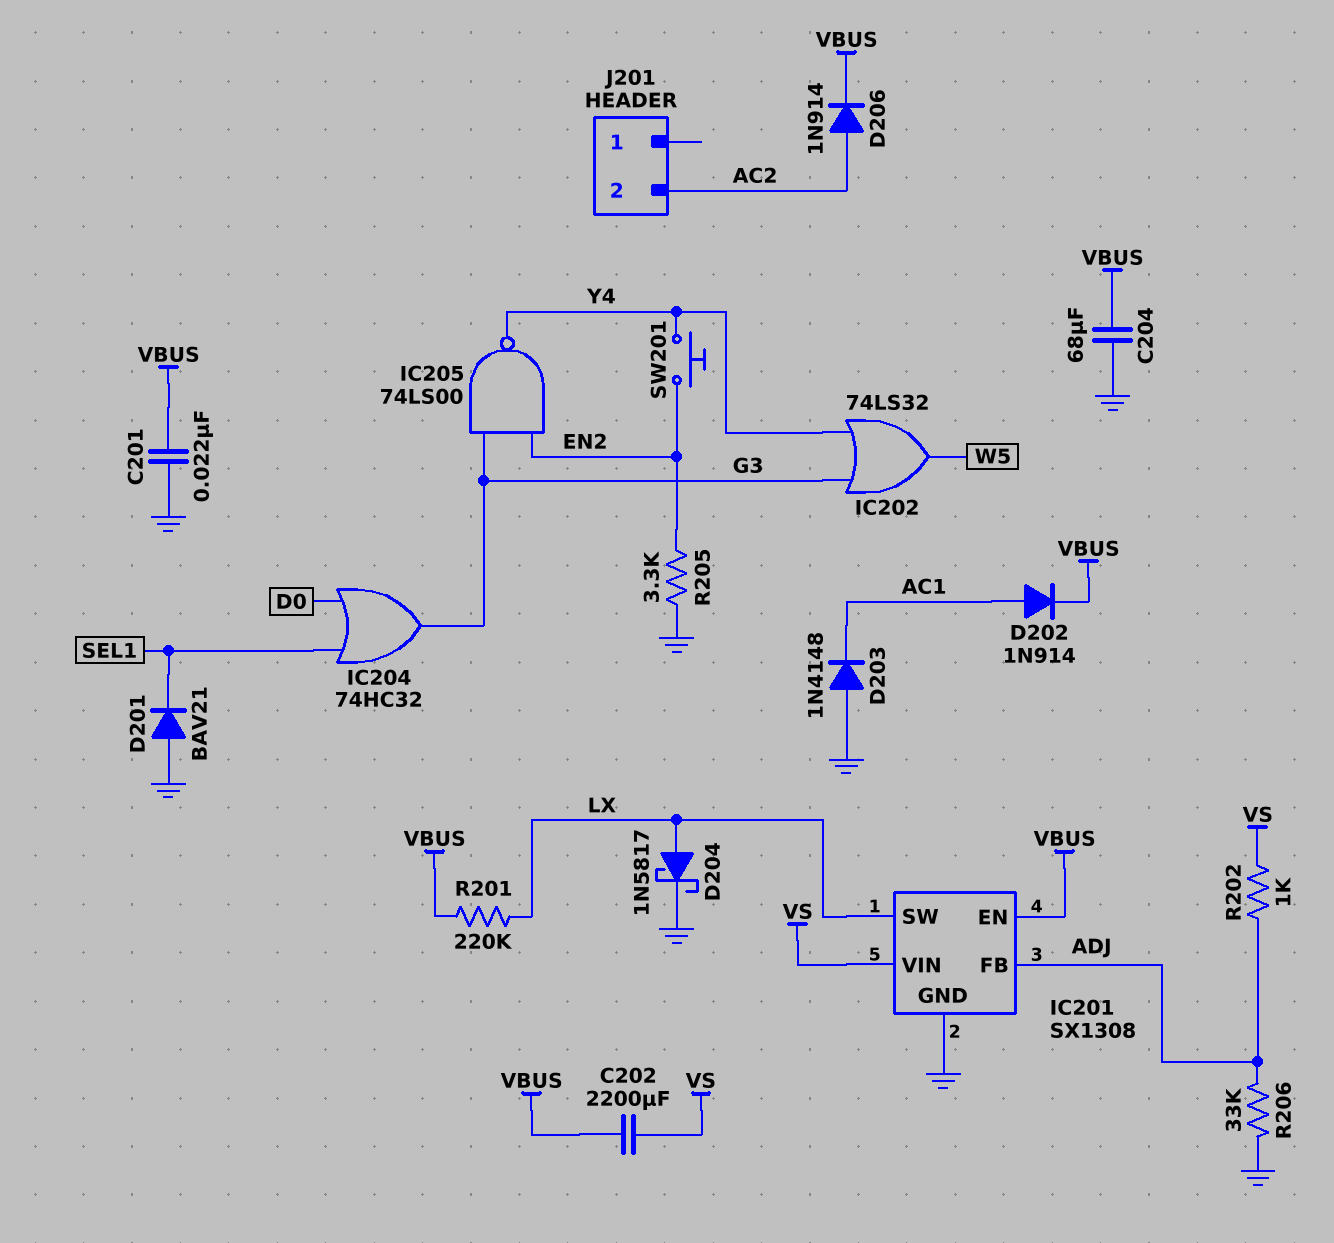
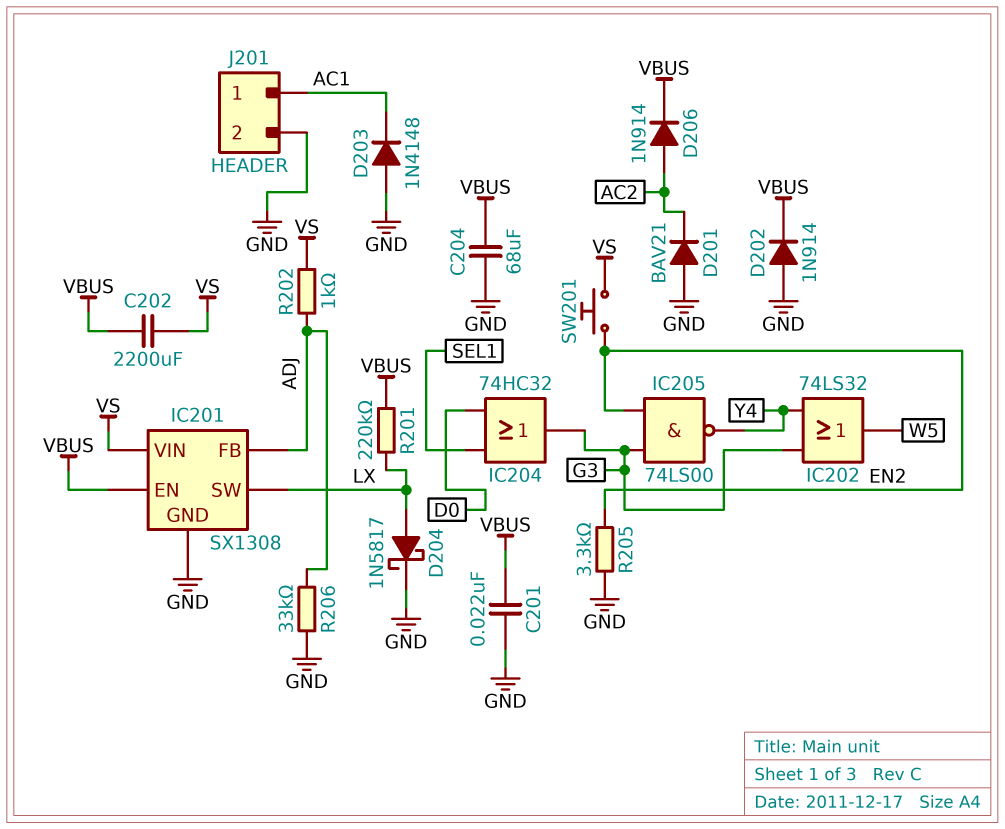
D201: diode BAV21 (A GND, K SEL1) -> diode BAV21 (A GND, K AC2)
D202: diode 1N914 (A AC1, K VBUS) -> diode 1N914 (A GND, K VBUS)
J201 pin 1: none -> AC1
J201 pin 2: AC2 -> GND
SW201: button (EN2, Y4) -> button (EN2, VS)

